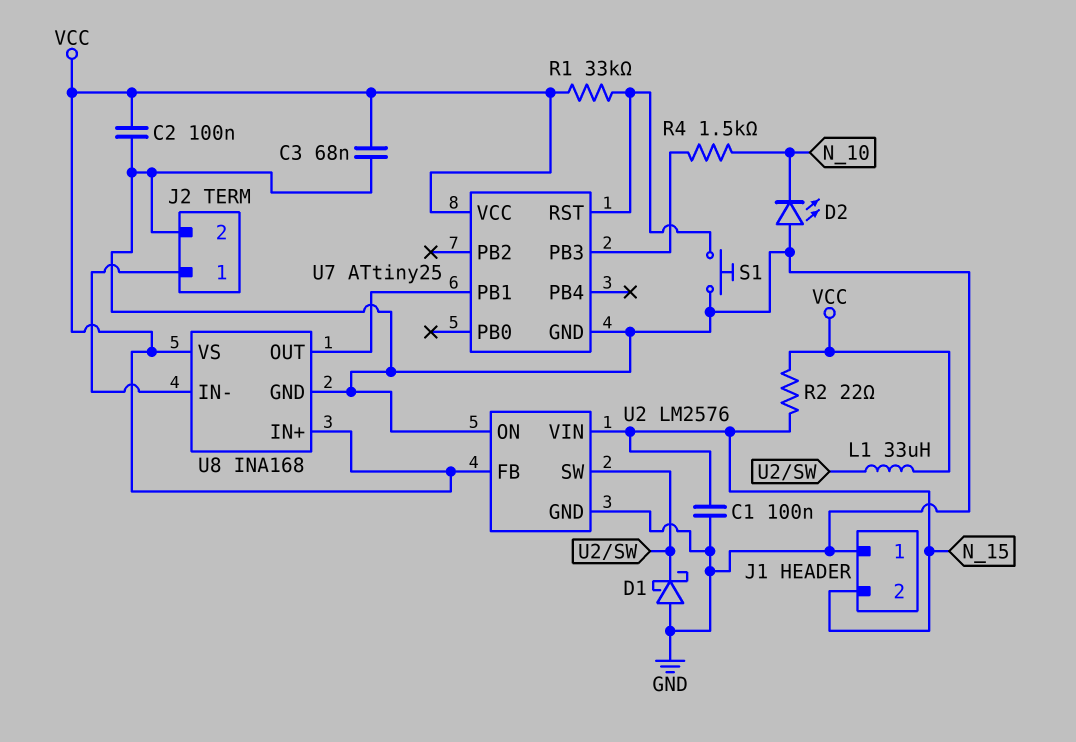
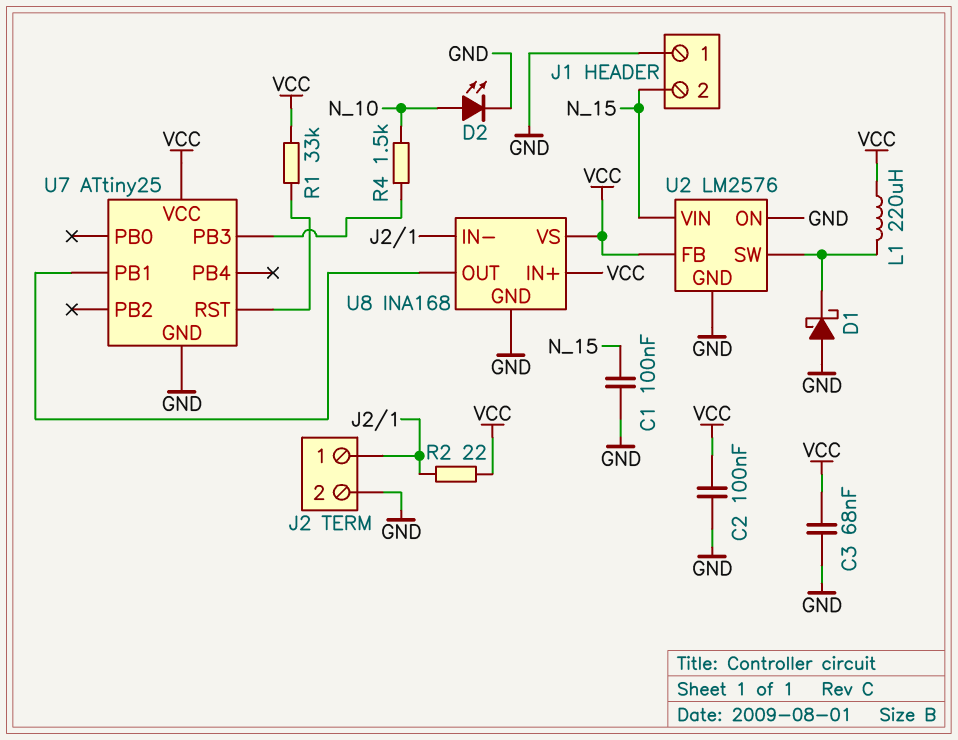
D2: LED (A GND, K N_10) -> LED (A N_10, K GND)
L1: 33uH (U2/SW, VCC) -> 220uH (U2/SW, VCC)
R2: 22 (N_15, VCC) -> 22 (J2/1, VCC)
S1: button (GND, U7/RST) -> none

